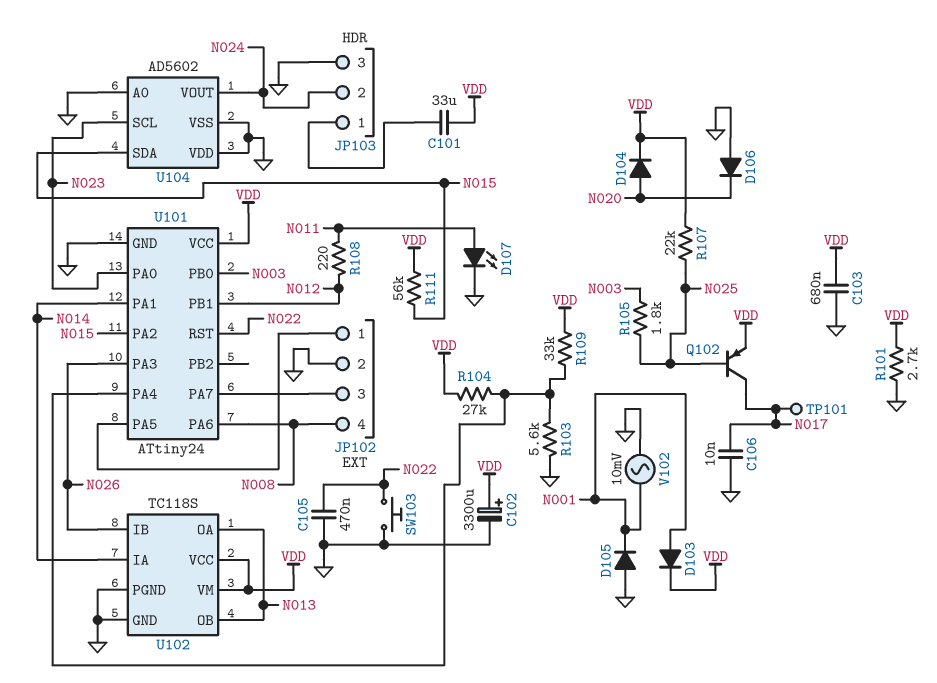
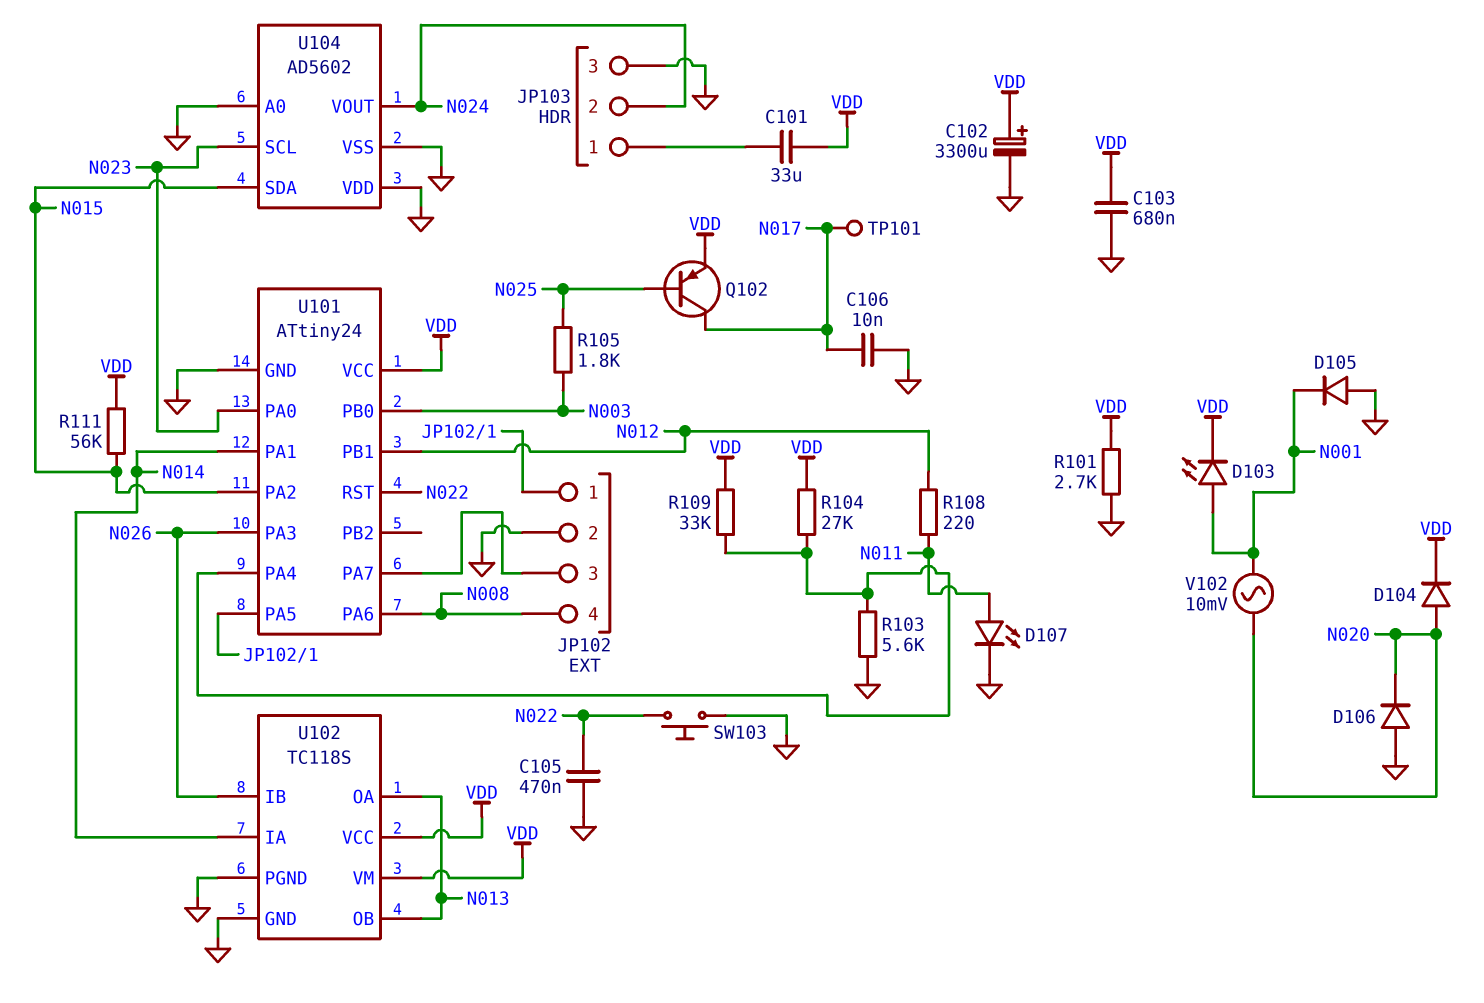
D103: diode (A N001, K VDD) -> LED (A N001, K VDD)
R107: 22k (N025, VDD) -> none
V102: AC 10mV (GND, N001) -> AC 10mV (N001, N020)

